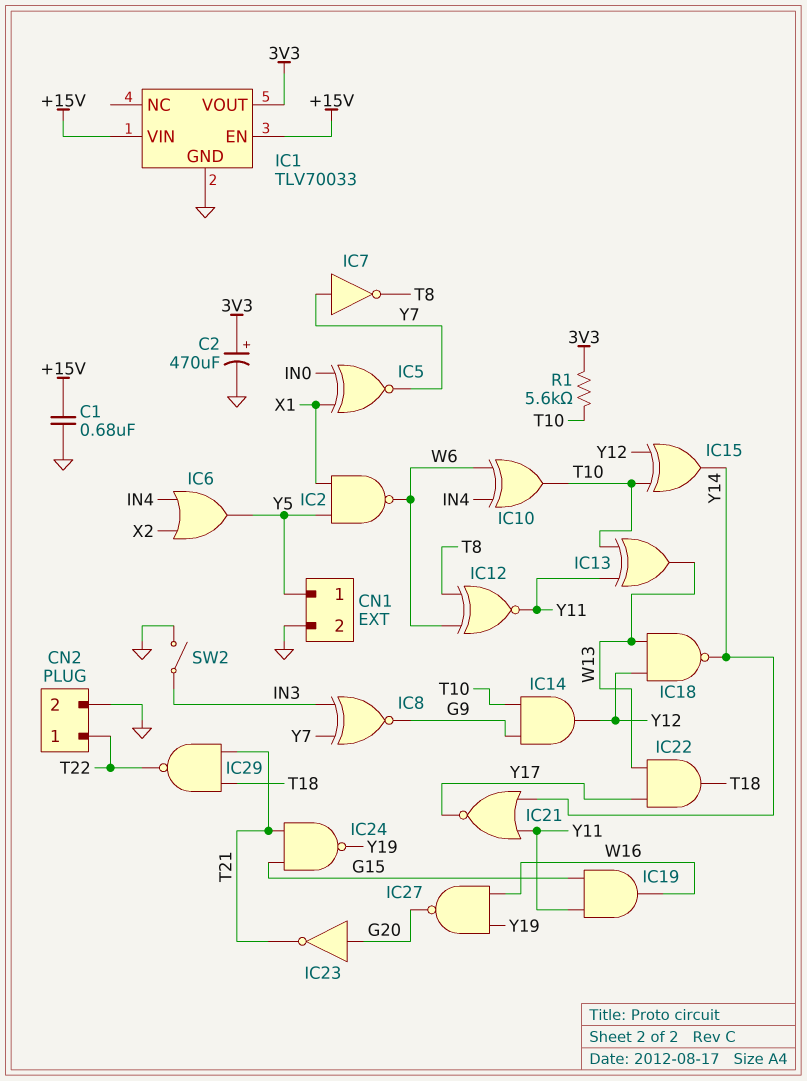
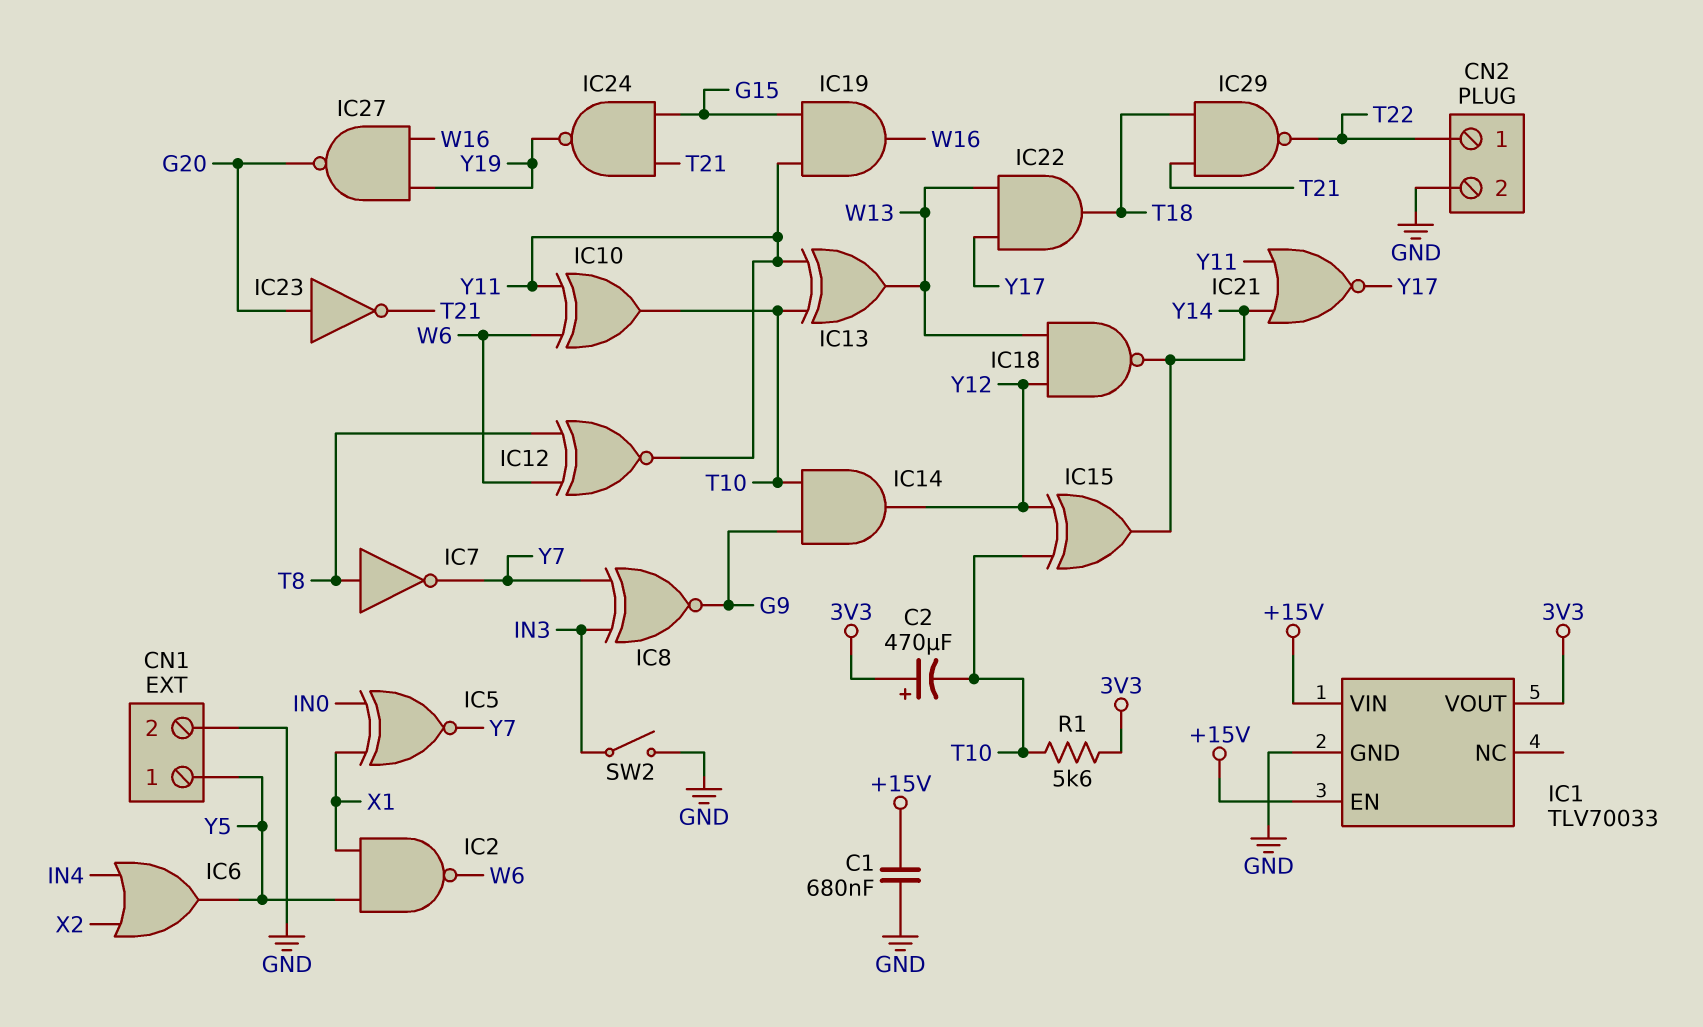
C2: 470uF (plus 3V3, minus GND) -> 470uF (plus 3V3, minus T10)
IC7: NOT (in Y7, out T8) -> NOT (in T8, out Y7)
IC10: XOR (in IN4, in W6, out T10) -> XOR (in W6, in Y11, out T10)

